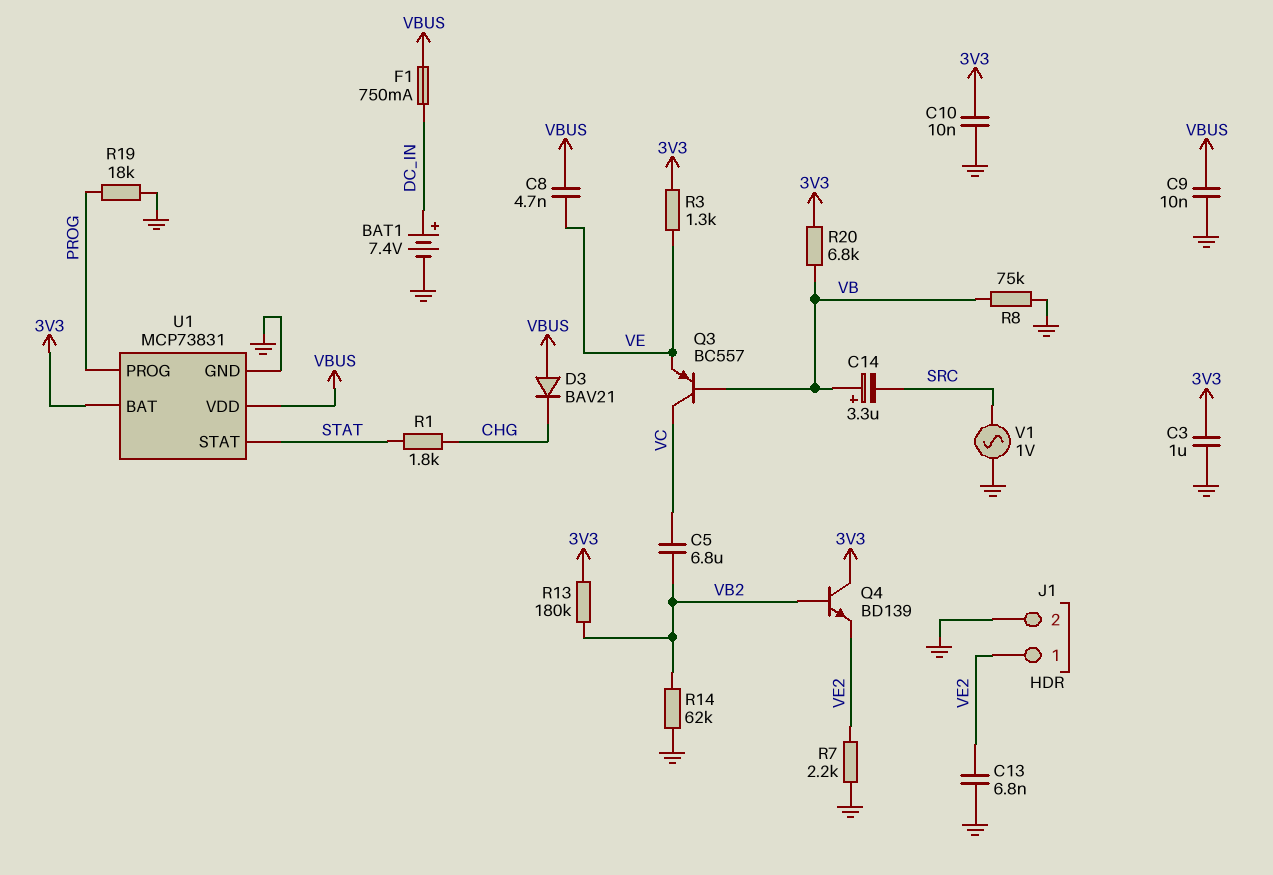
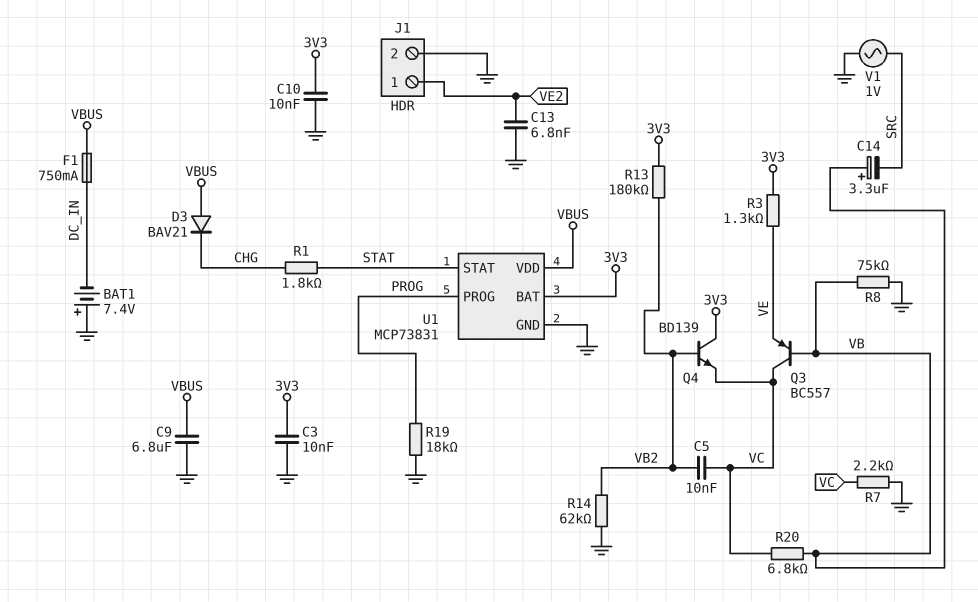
BAT1: 7.4V (plus DC_IN, minus GND) -> 7.4V (plus GND, minus DC_IN)
C3: 1uF (3V3, GND) -> 10nF (3V3, GND)
C5: 6.8uF (VB2, VC) -> 10nF (VB2, VC)
C8: 4.7nF (VBUS, VE) -> none
C9: 10nF (GND, VBUS) -> 6.8uF (GND, VBUS)
Q4: NPN BD139 (B VB2, C 3V3, E VE2) -> NPN BD139 (B VB2, C 3V3, E VC)
R7: 2.2k (GND, VE2) -> 2.2k (GND, VC)
R20: 6.8k (3V3, VB) -> 6.8k (VB, VC)

